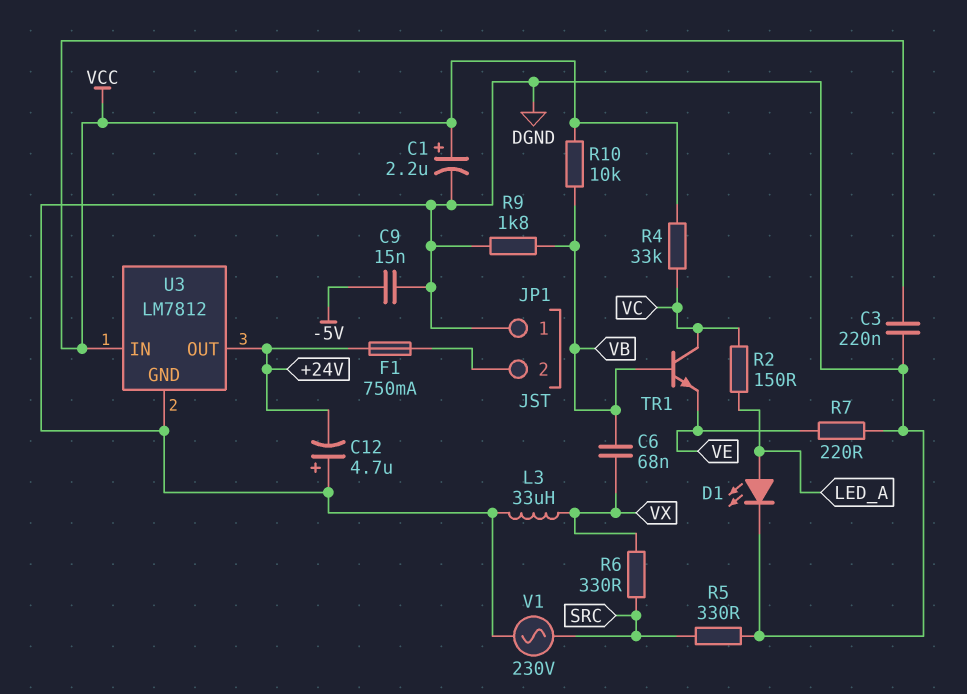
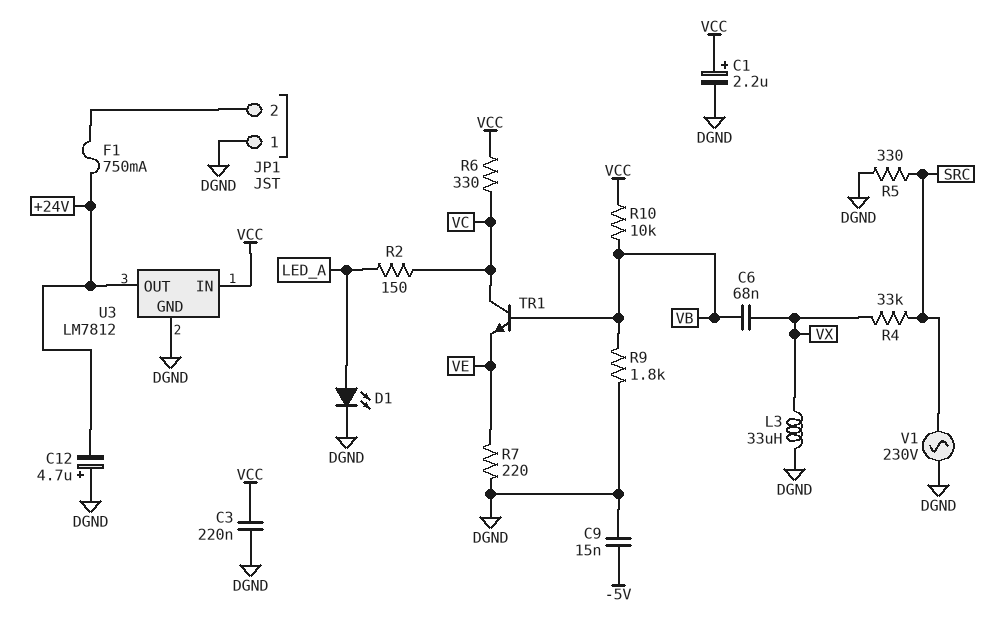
R4: 33k (VC, VCC) -> 33k (SRC, VX)
R6: 330 (SRC, VX) -> 330 (VC, VCC)

